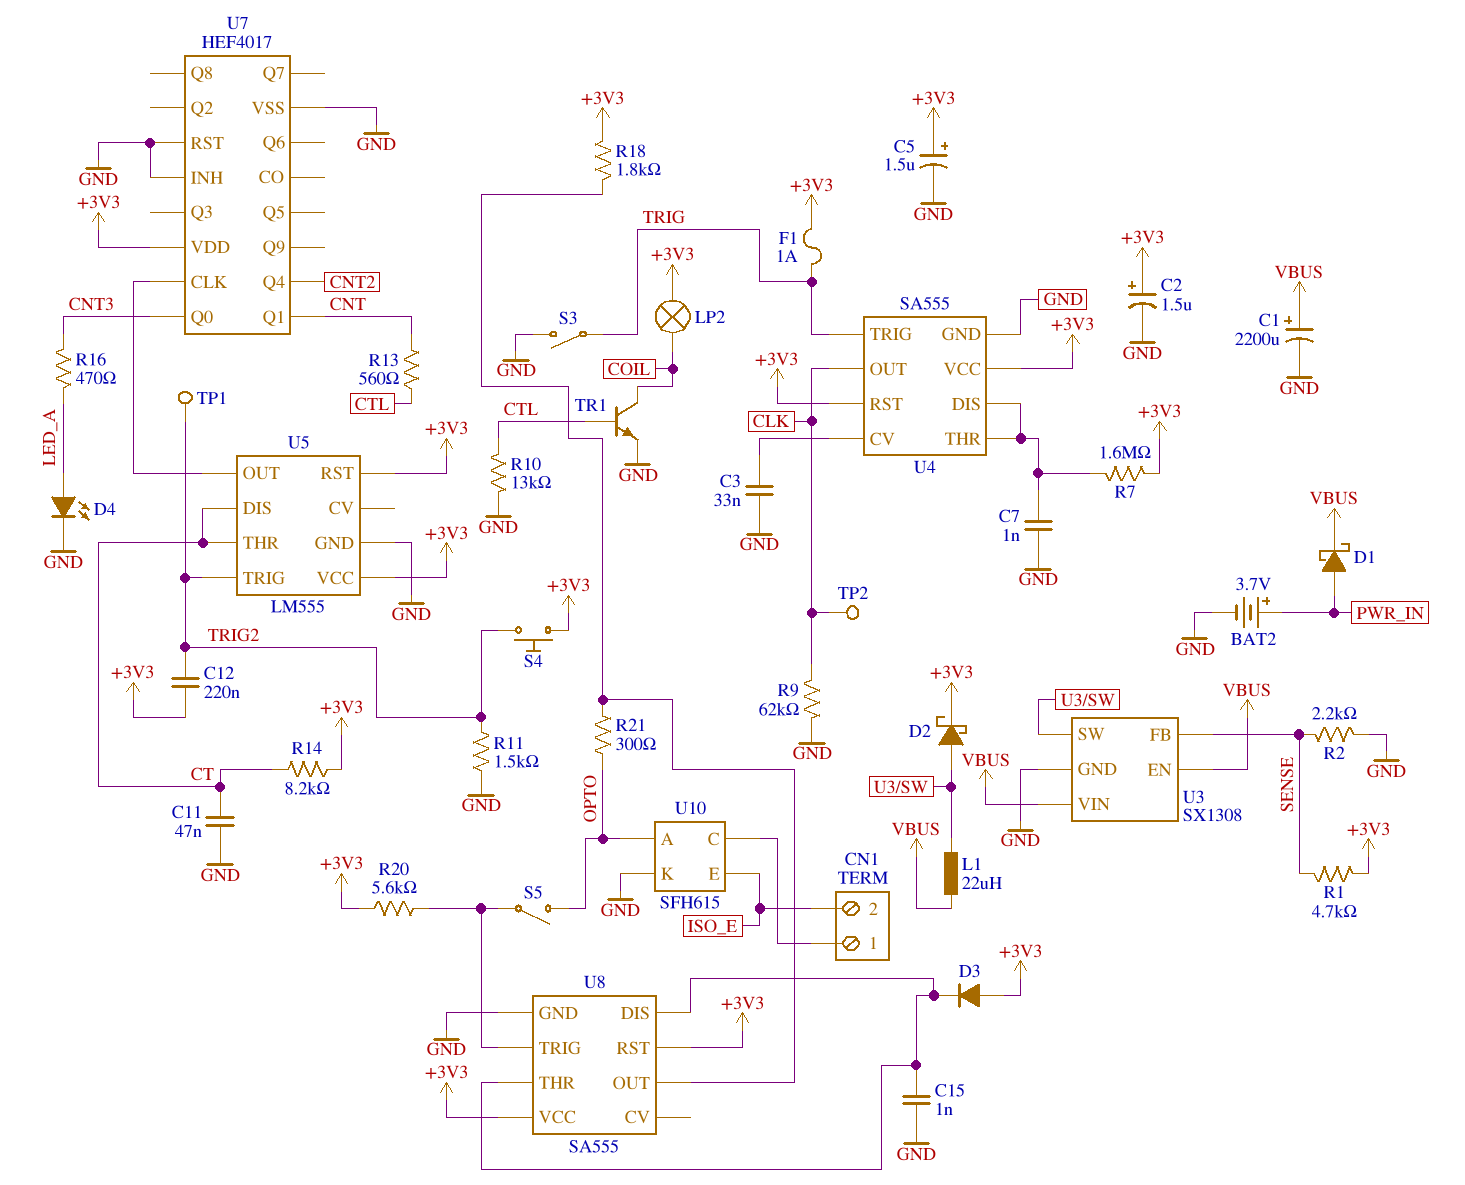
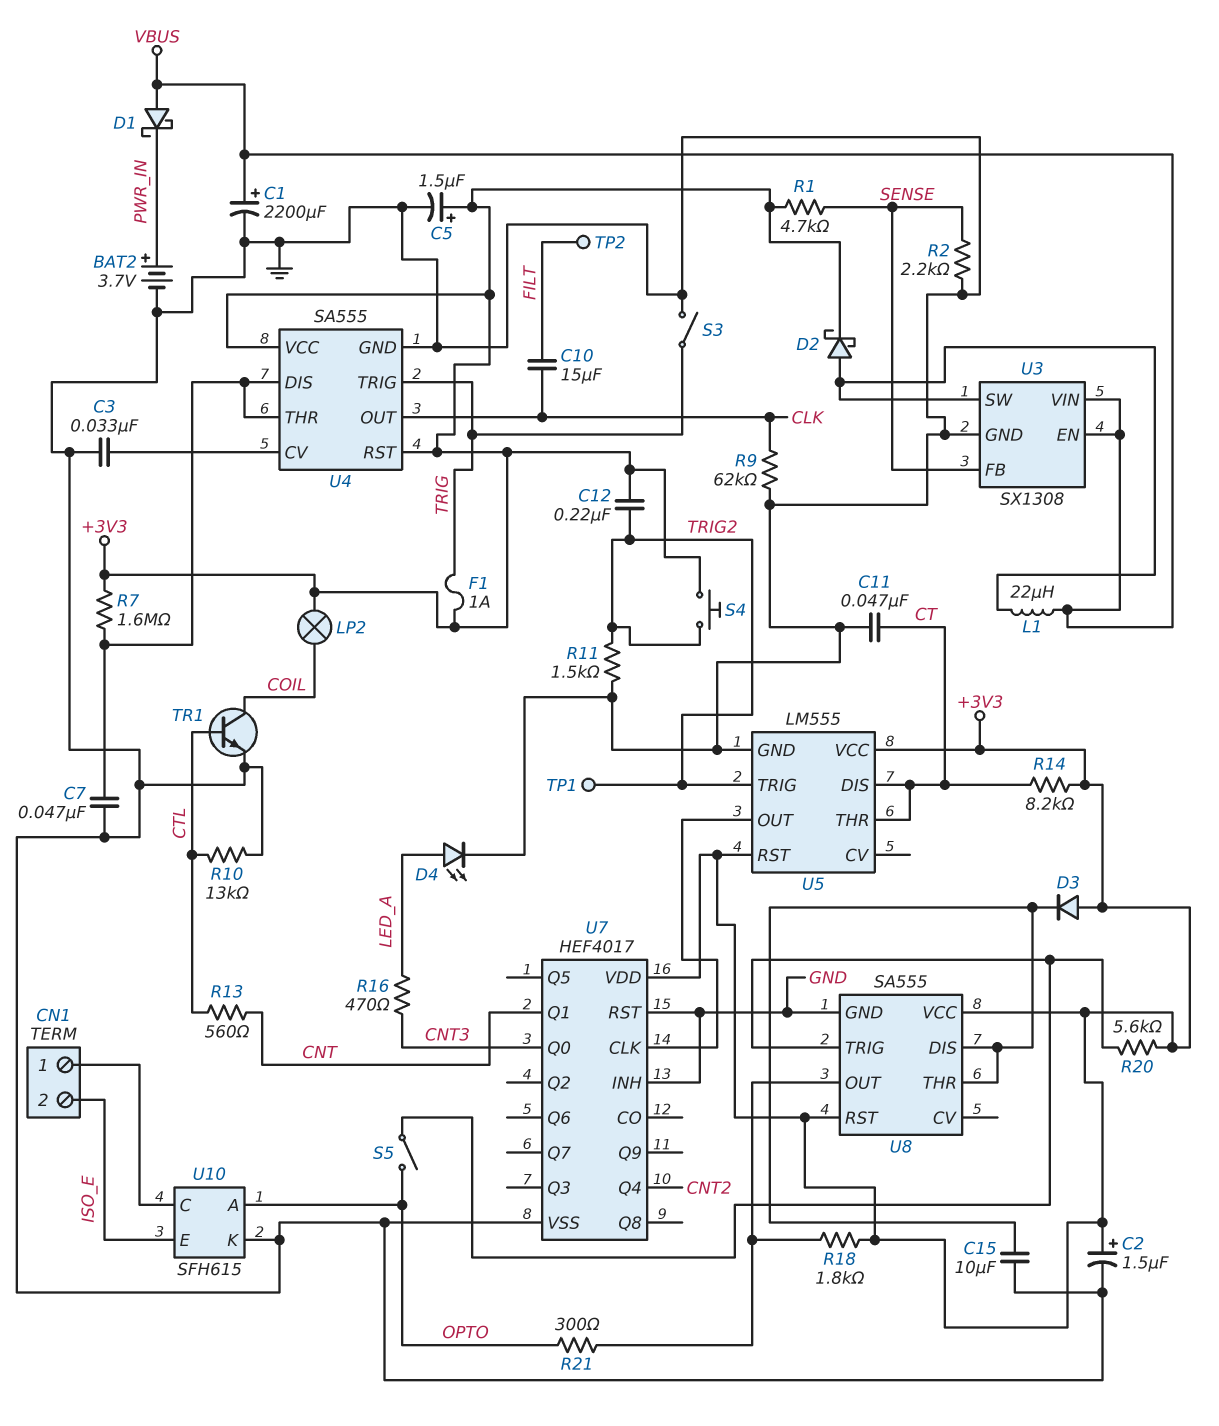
C7: 1nF (GND, U4/DIS) -> 47nF (GND, U4/DIS)
C10: none -> 15uF (CLK, FILT)
C15: 1nF (GND, U8/DIS) -> 10uF (GND, U8/DIS)
D1: schottky (A PWR_IN, K VBUS) -> schottky (A VBUS, K PWR_IN)
TP2: test point (CLK) -> test point (FILT)

